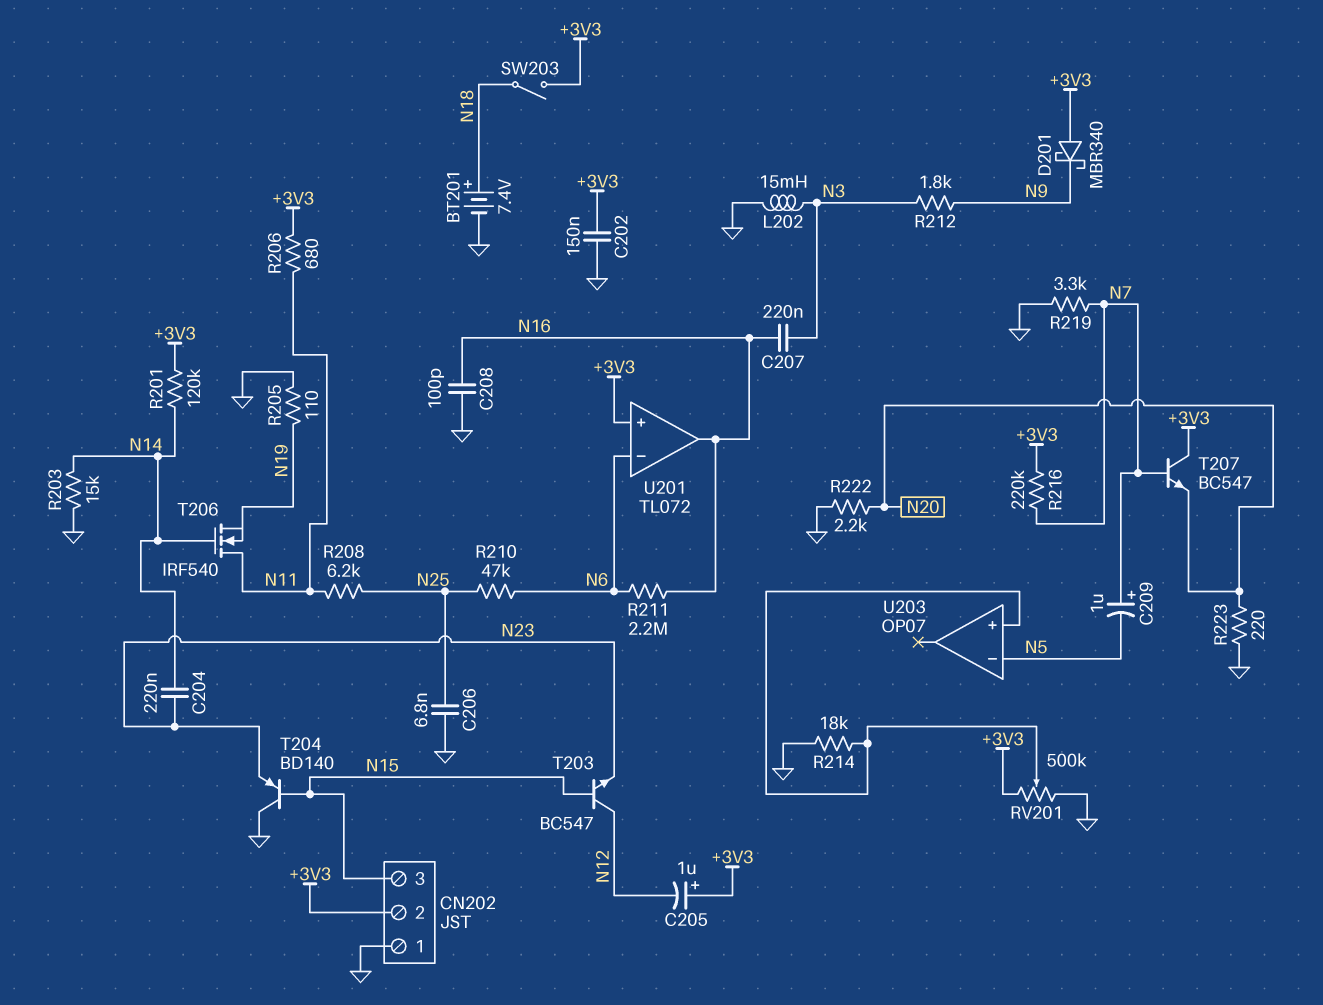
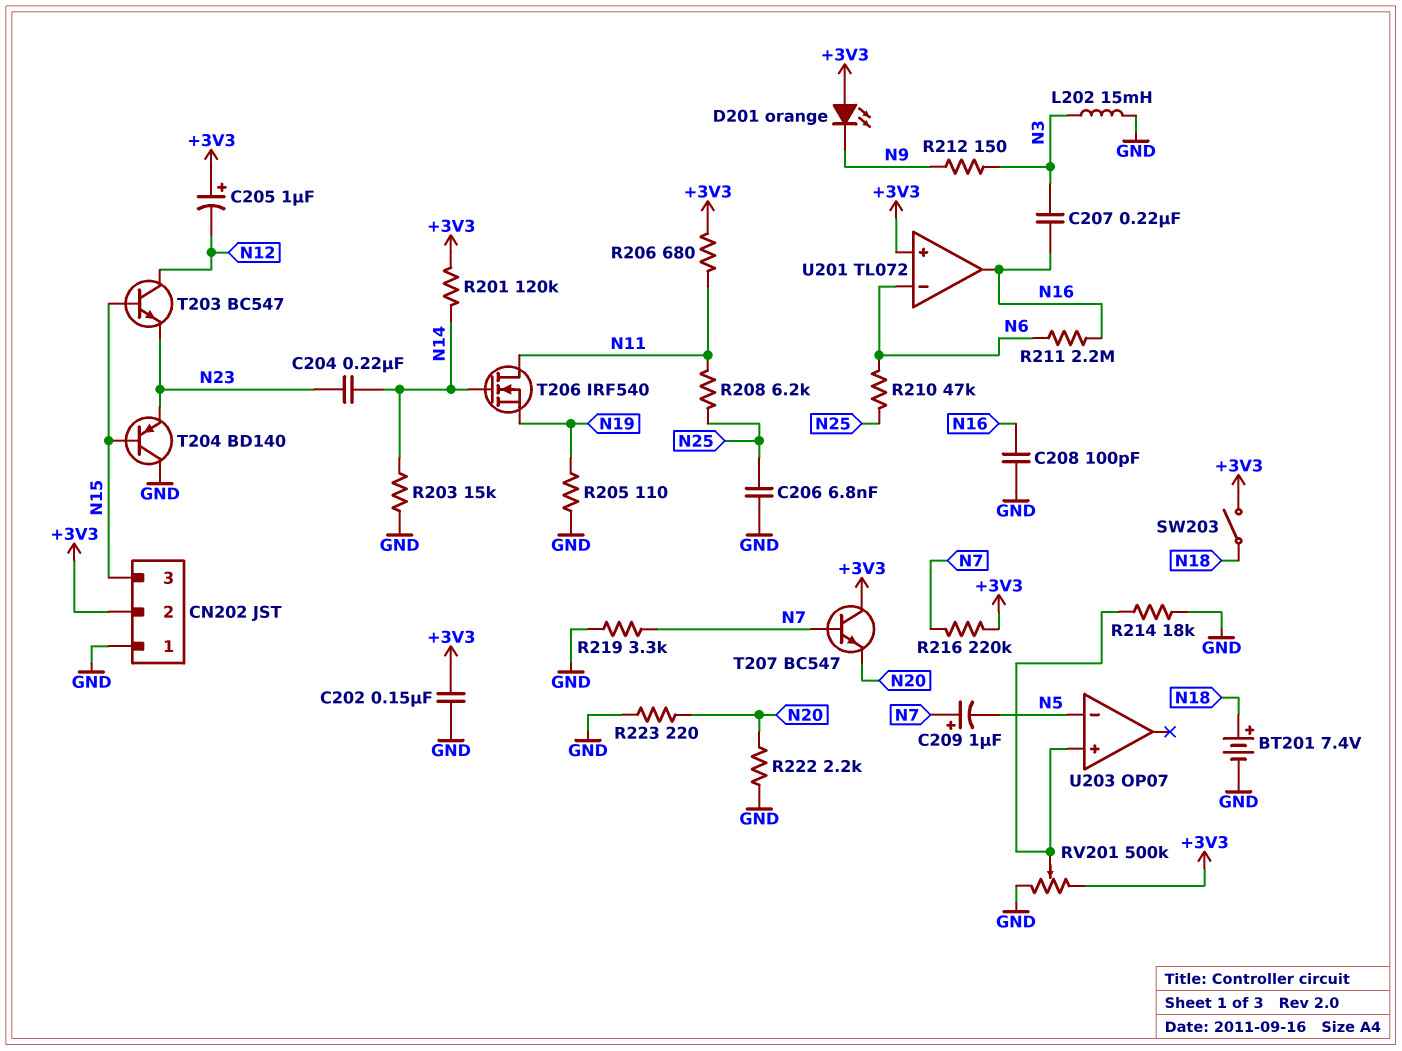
D201: schottky MBR340 (A +3V3, K N9) -> LED orange (A +3V3, K N9)
R212: 1.8k (N3, N9) -> 150 (N3, N9)

